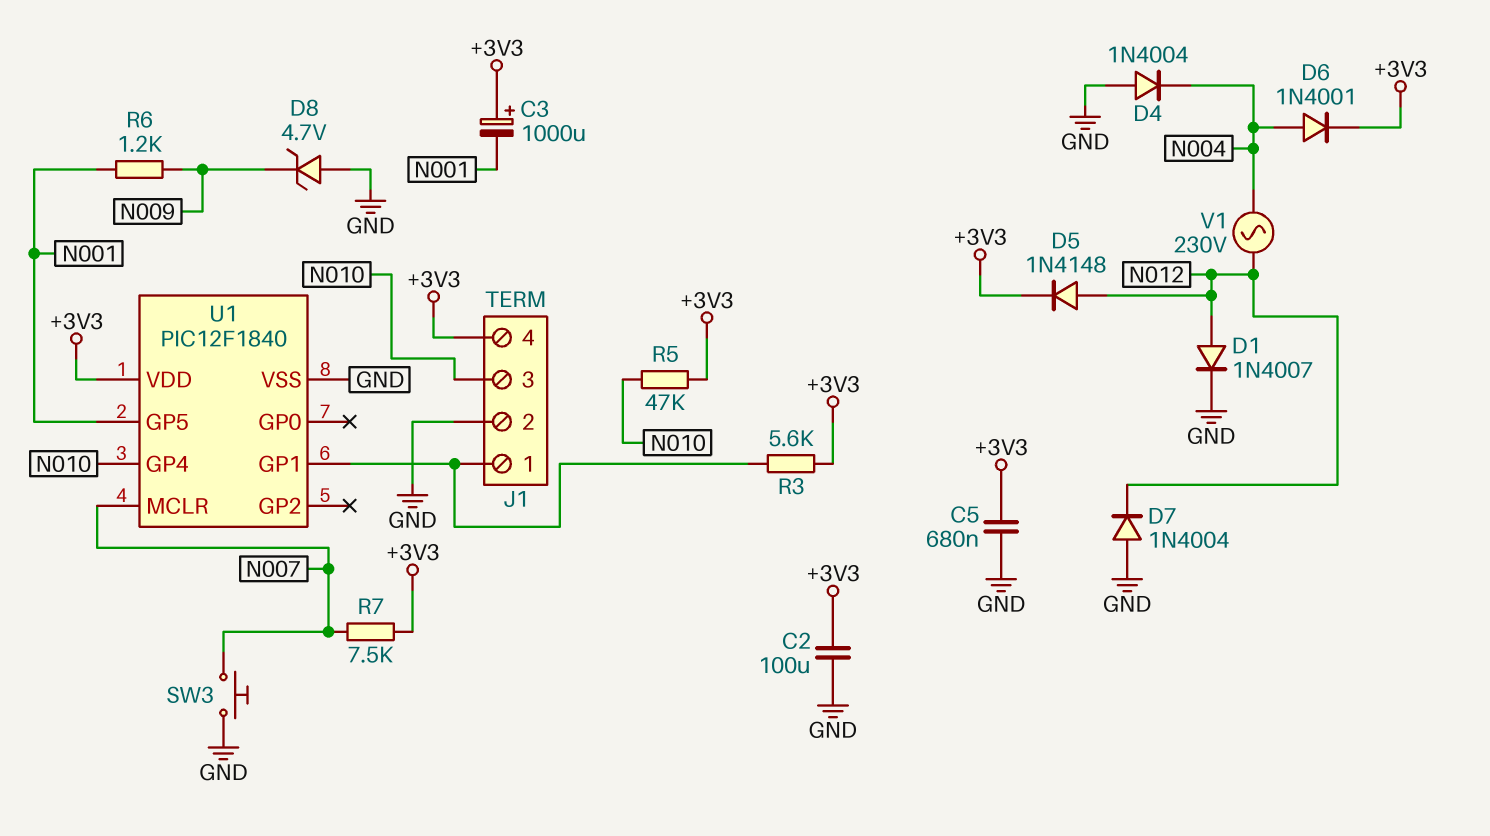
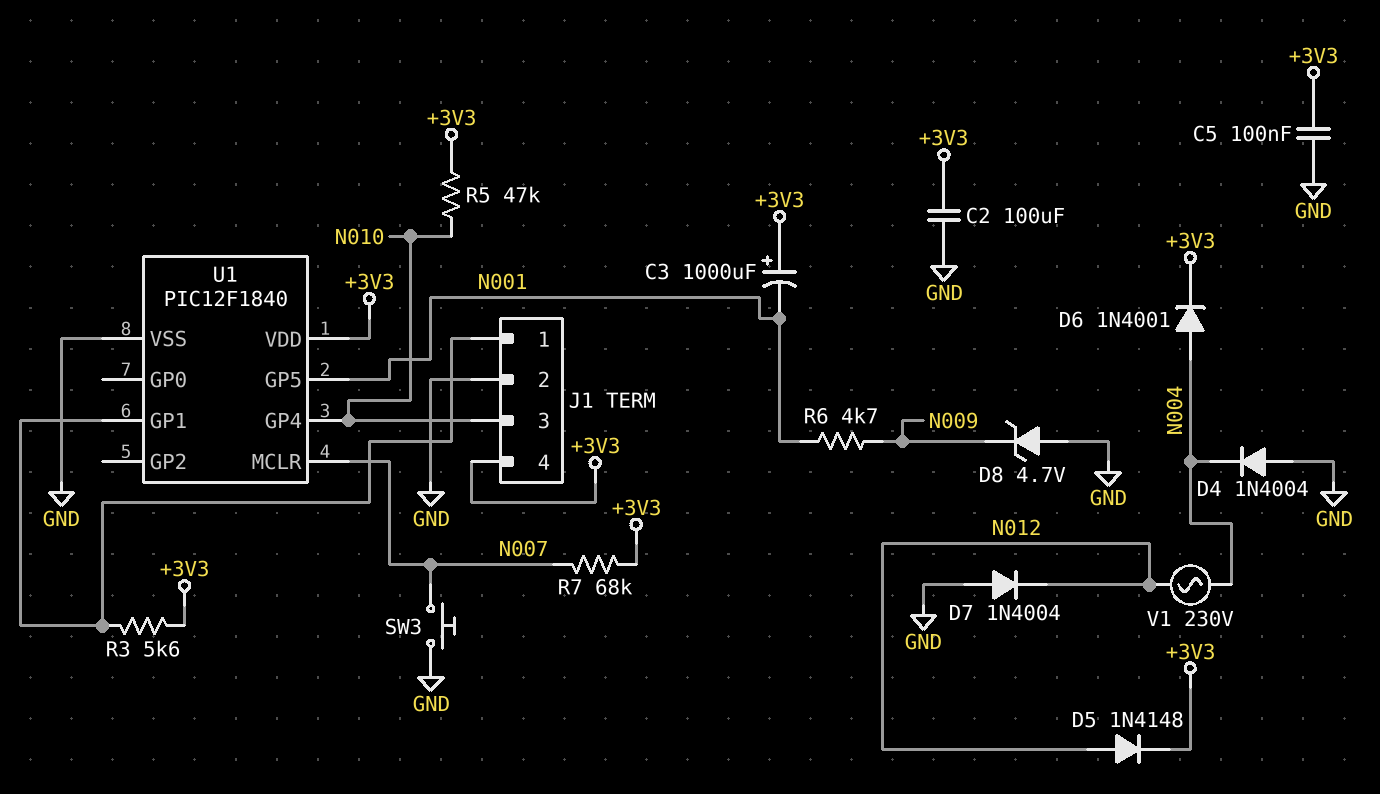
C5: 680nF (+3V3, GND) -> 100nF (+3V3, GND)
D1: diode 1N4007 (A N012, K GND) -> none
R6: 1.2k (N001, N009) -> 4.7k (N001, N009)
R7: 7.5k (+3V3, N007) -> 68k (+3V3, N007)

